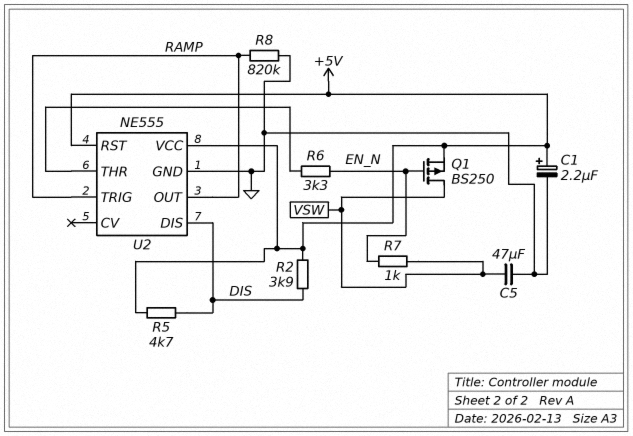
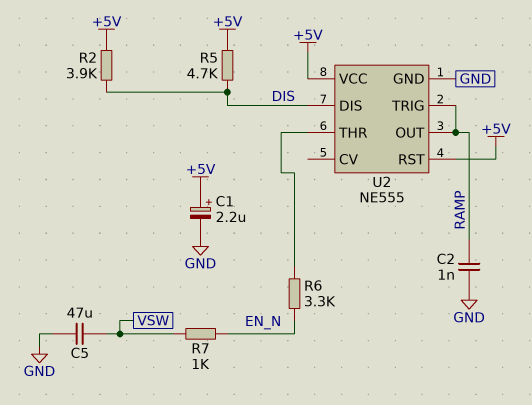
C2: none -> 1nF (GND, RAMP)
Q1: PMOS BS250 (G EN_N, D VSW, S +5V) -> none
R8: 820k (GND, RAMP) -> none

